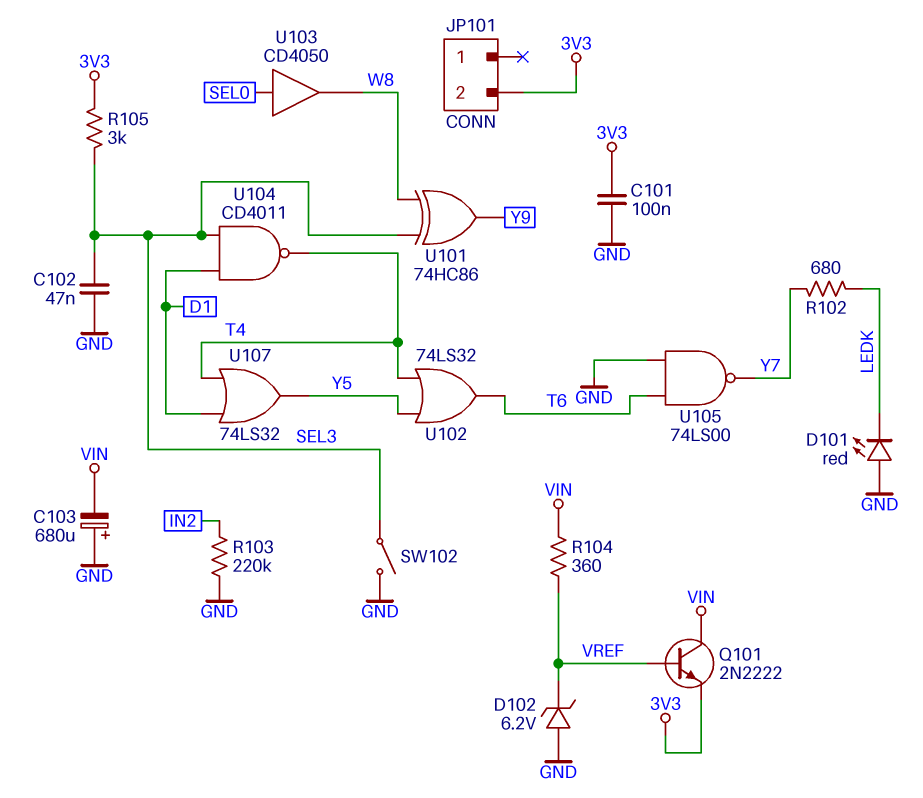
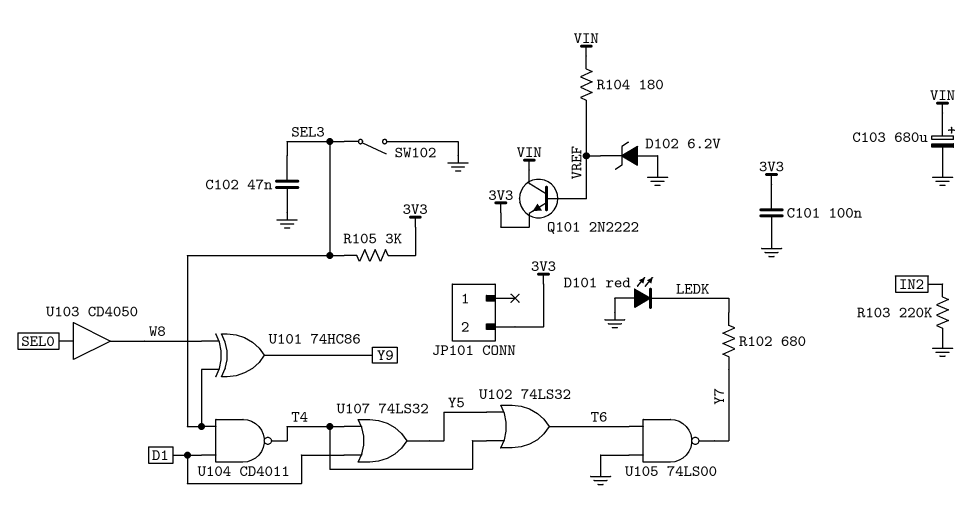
C103: 680uF (plus GND, minus VIN) -> 680uF (plus VIN, minus GND)
R104: 360 (VIN, VREF) -> 180 (VIN, VREF)

